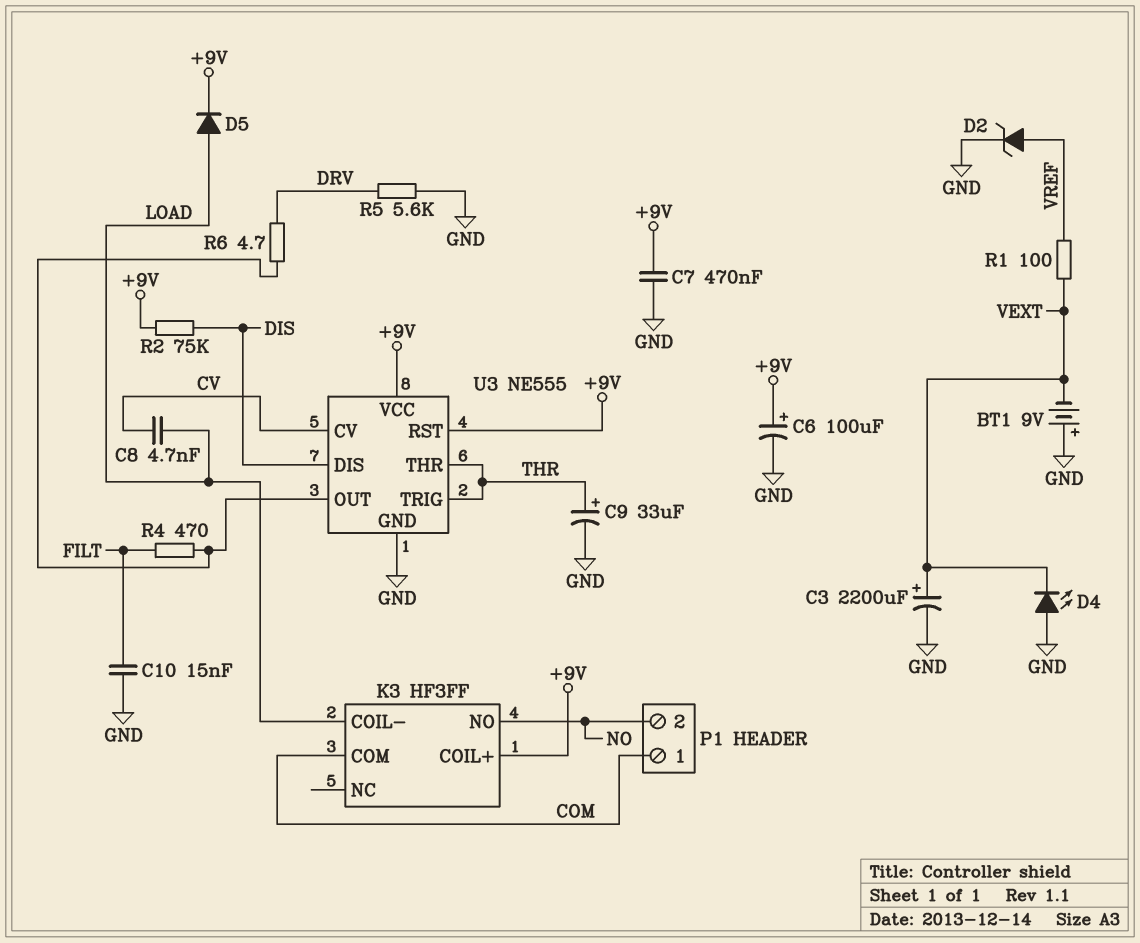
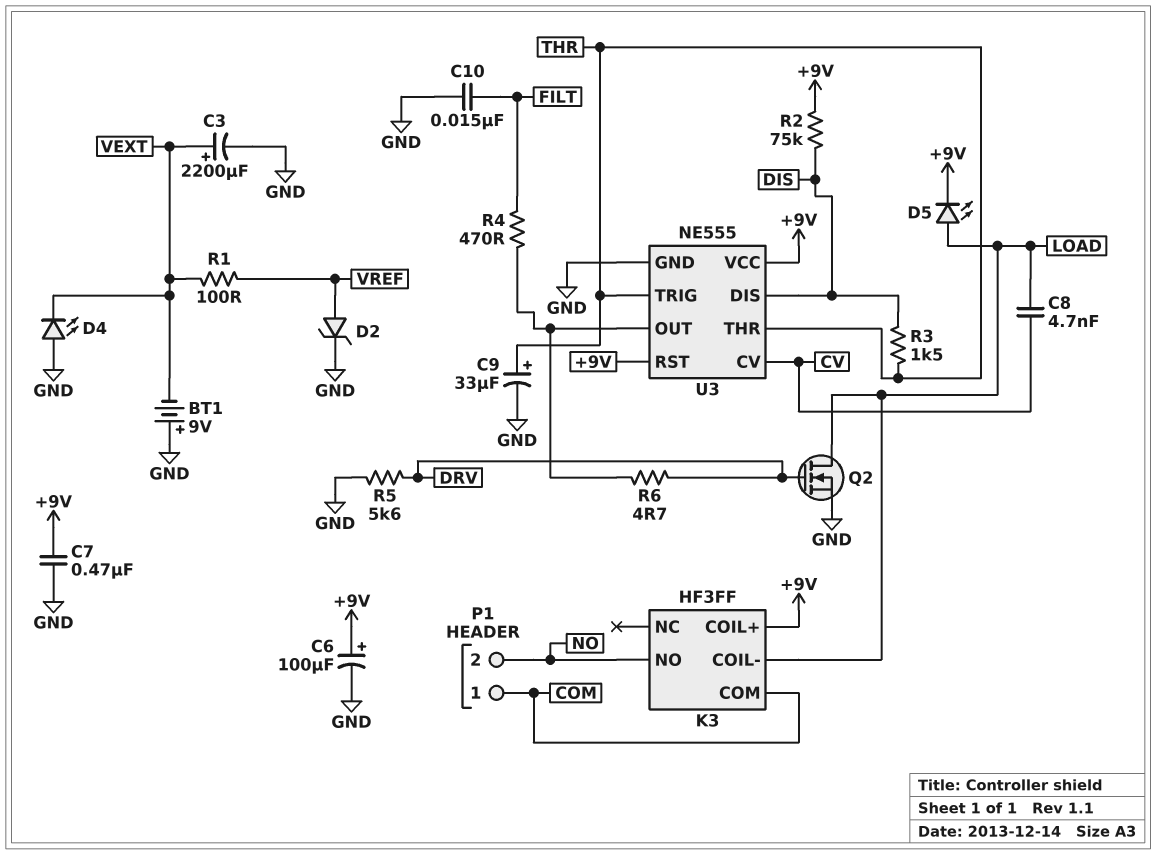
D5: diode (A LOAD, K +9V) -> LED (A LOAD, K +9V)
Q2: none -> NMOS (G DRV, D LOAD, S GND)
R3: none -> 1.5k (DIS, THR)

